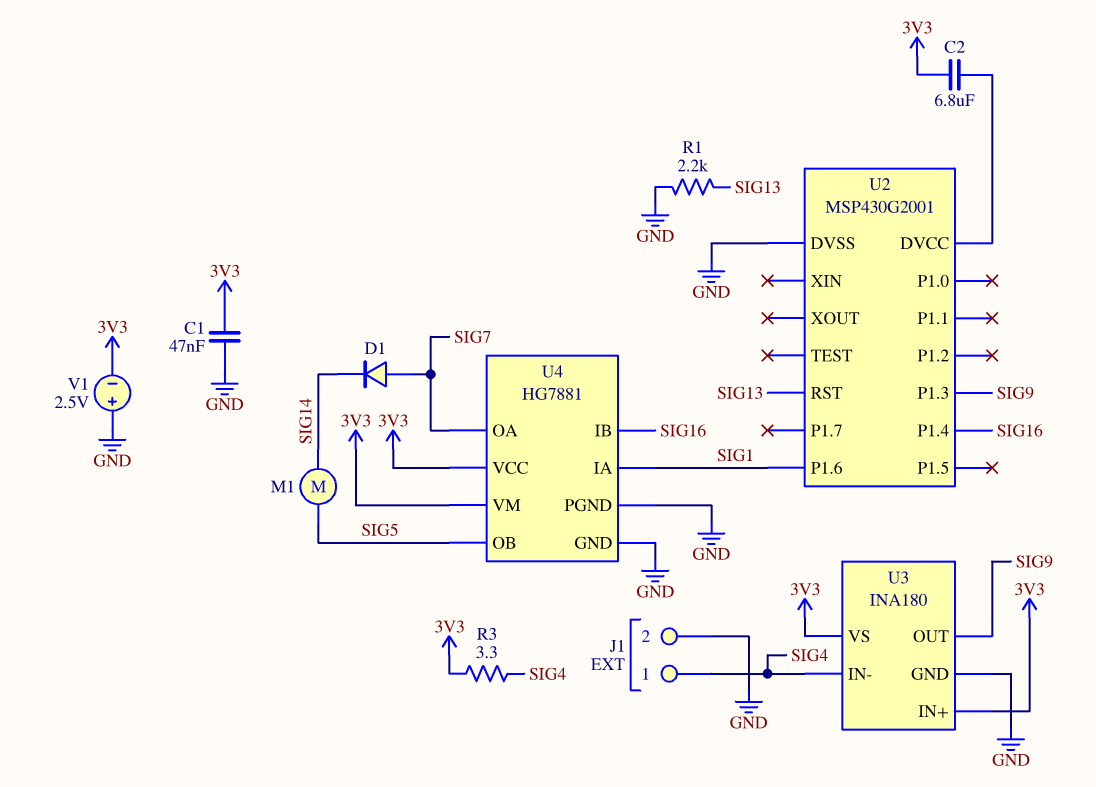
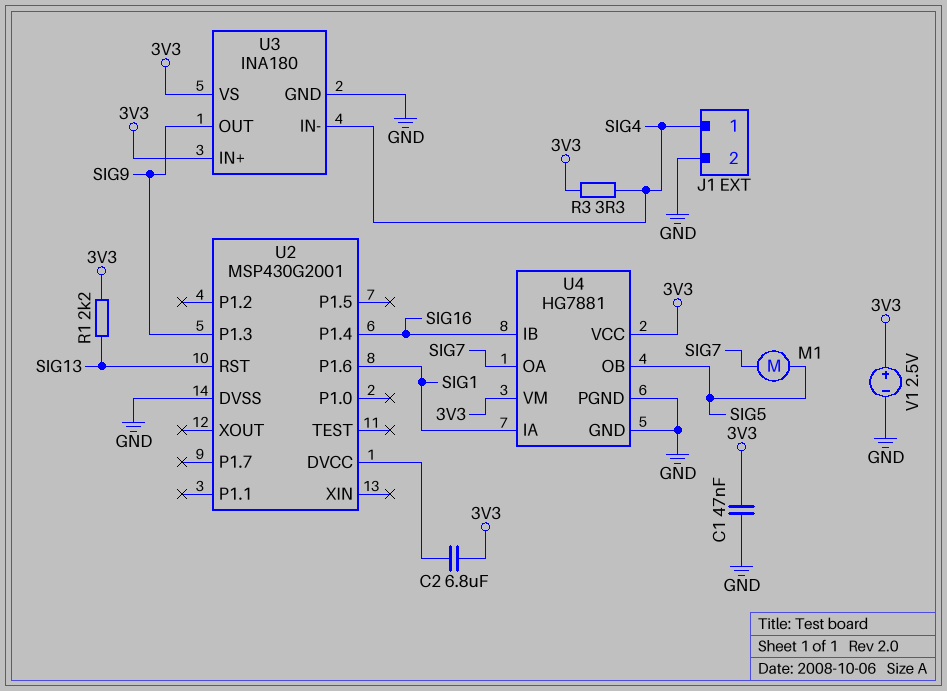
D1: diode (A SIG7, K SIG14) -> none
M1: motor (SIG5, SIG14) -> motor (SIG5, SIG7)
R1: 2.2k (GND, SIG13) -> 2.2k (3V3, SIG13)
V1: 2.5V (plus GND, minus 3V3) -> 2.5V (plus 3V3, minus GND)

